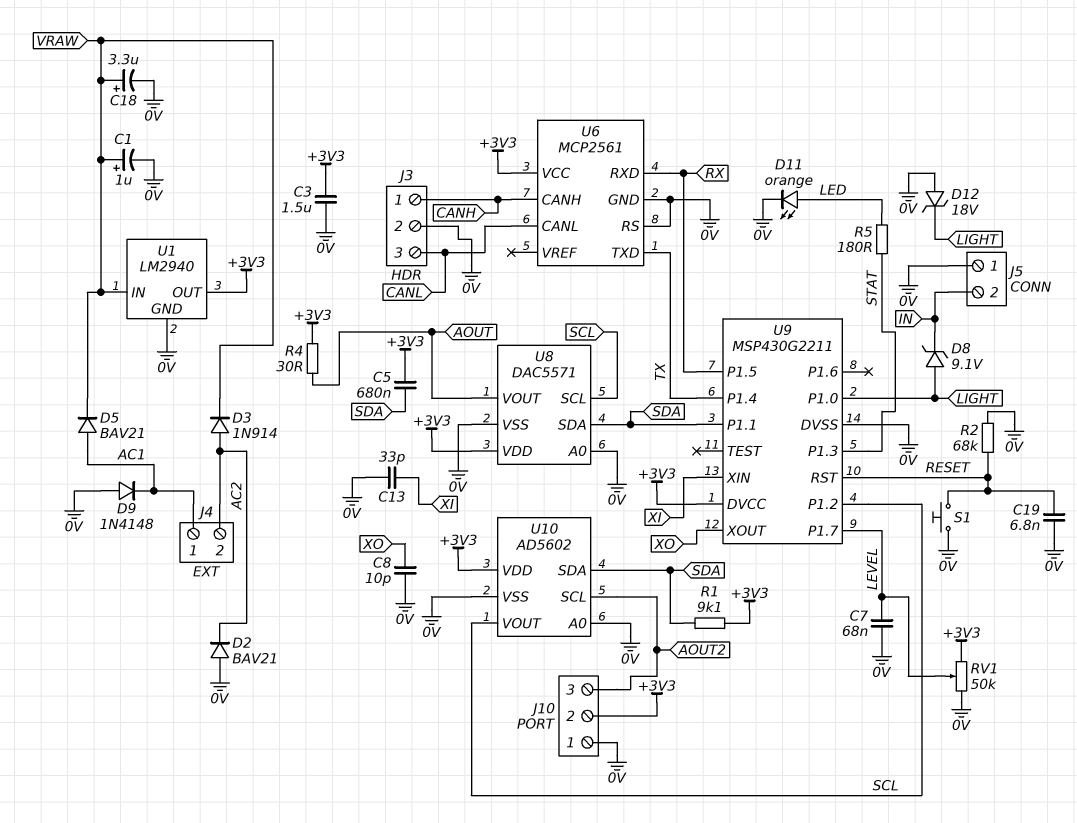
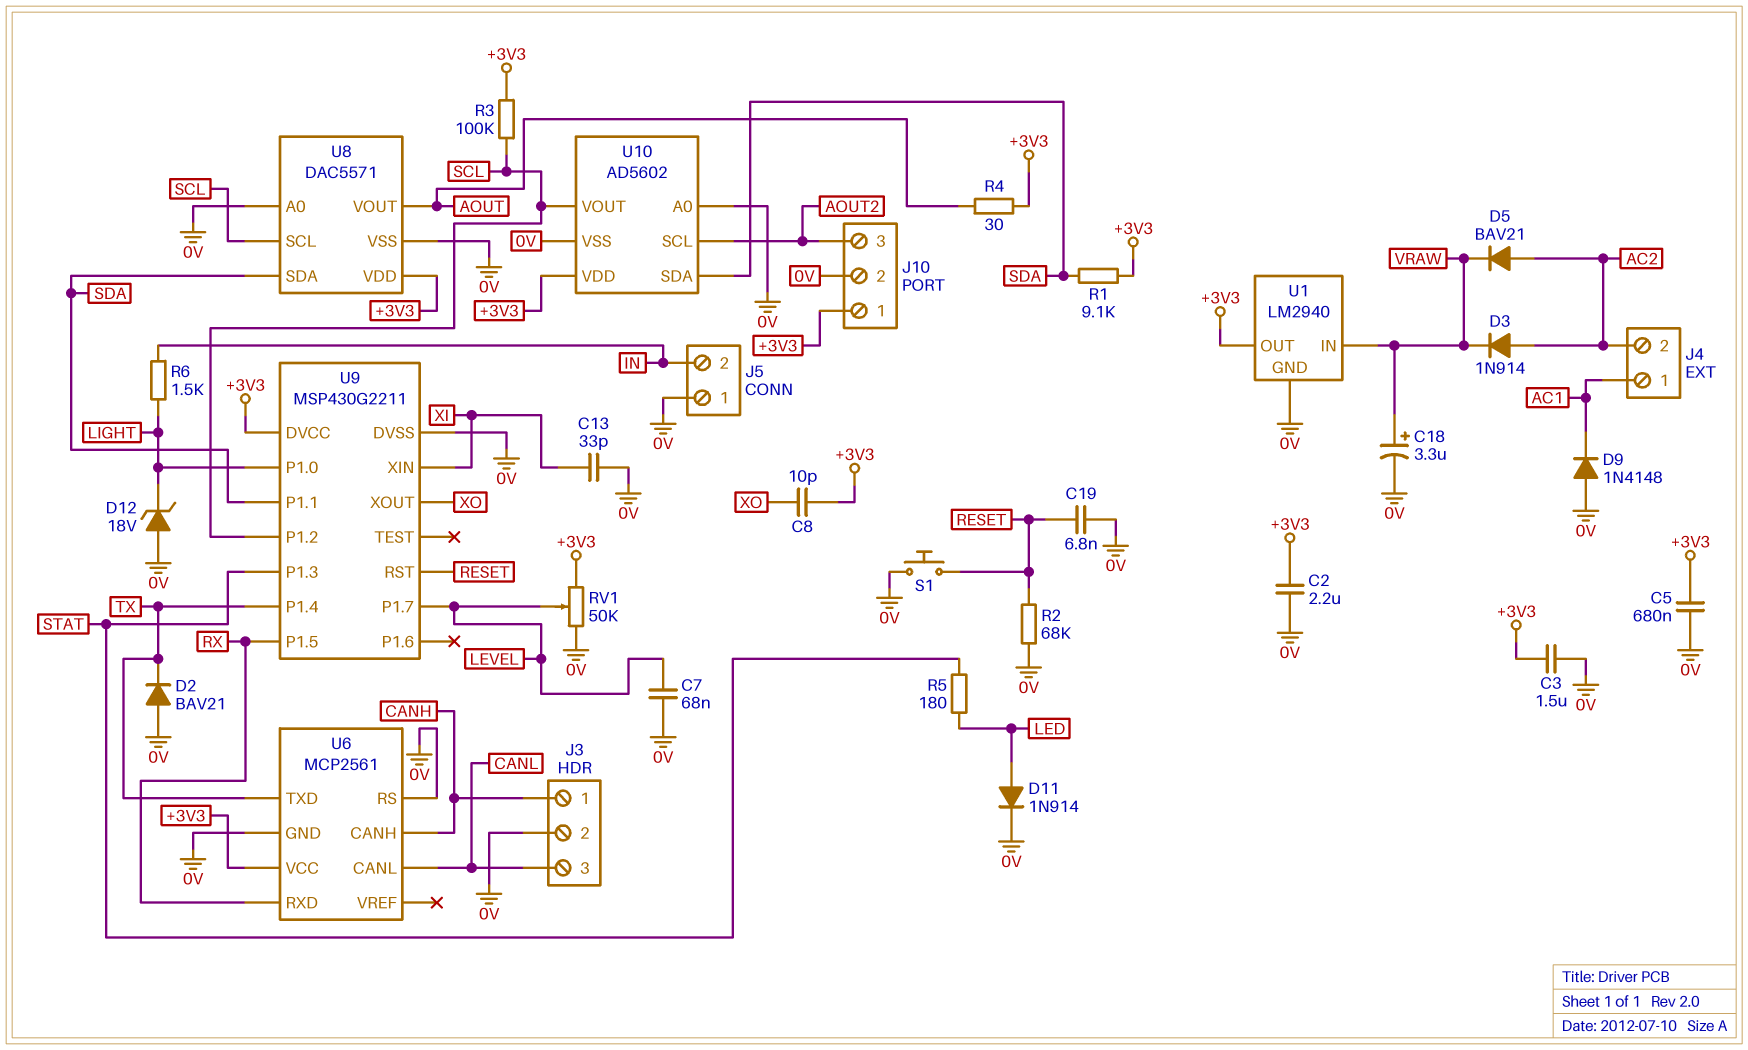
C1: 1uF (plus VRAW, minus 0V) -> none
C2: none -> 2.2uF (+3V3, 0V)
C5: 680nF (+3V3, SDA) -> 680nF (+3V3, 0V)
C8: 10pF (0V, XO) -> 10pF (+3V3, XO)
D2: diode BAV21 (A 0V, K AC2) -> diode BAV21 (A 0V, K TX)
D5: diode BAV21 (A AC1, K VRAW) -> diode BAV21 (A AC2, K VRAW)
D8: zener 9.1V (A LIGHT, K IN) -> none
D11: LED orange (A LED, K 0V) -> diode 1N914 (A LED, K 0V)
J10 pin 1: 0V -> +3V3
J10 pin 2: +3V3 -> 0V
R3: none -> 100k (+3V3, SCL)
R6: none -> 1.5k (IN, LIGHT)

